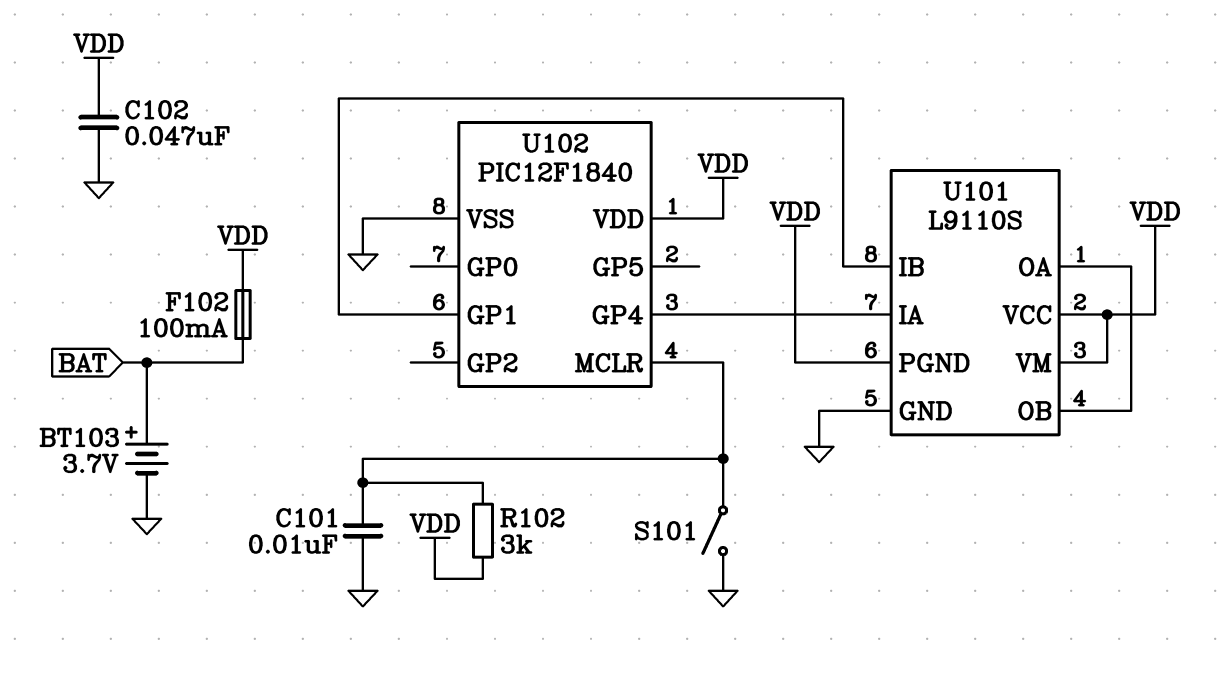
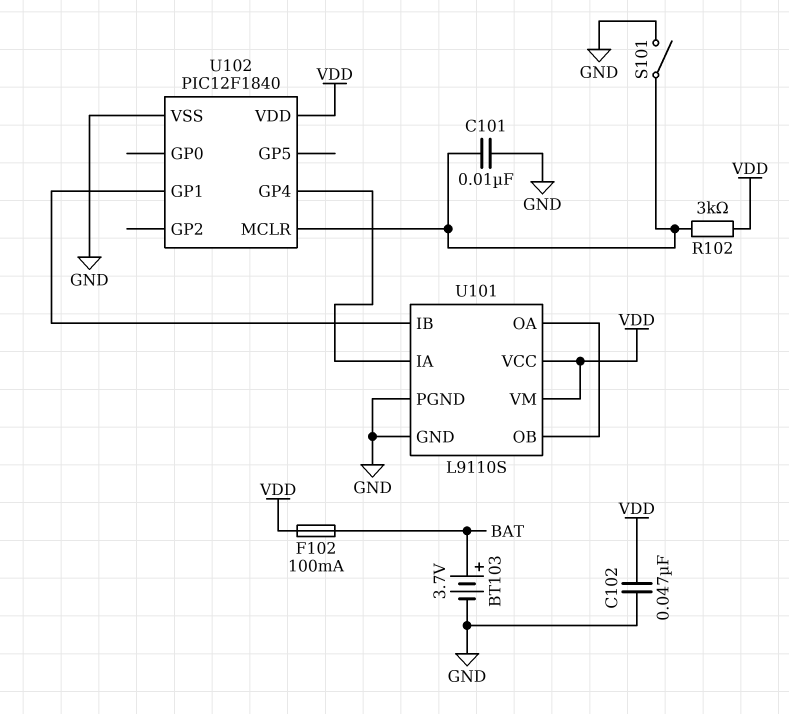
U101 pin PGND: VDD -> GND

